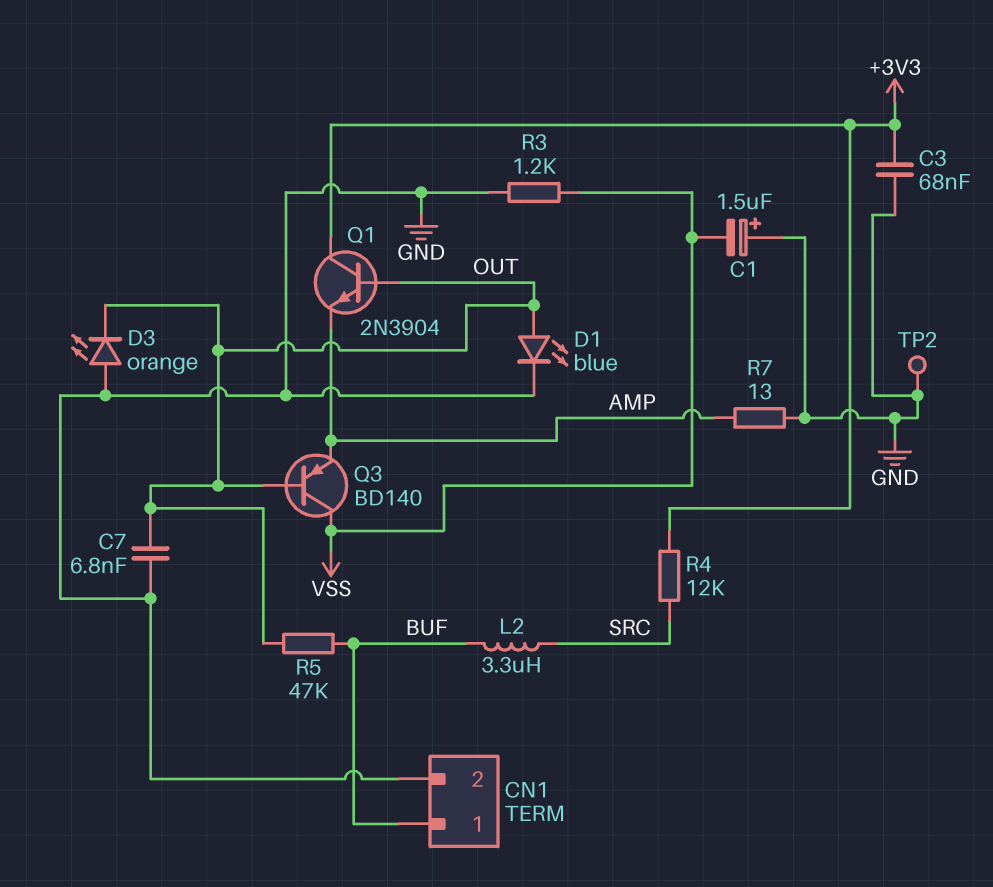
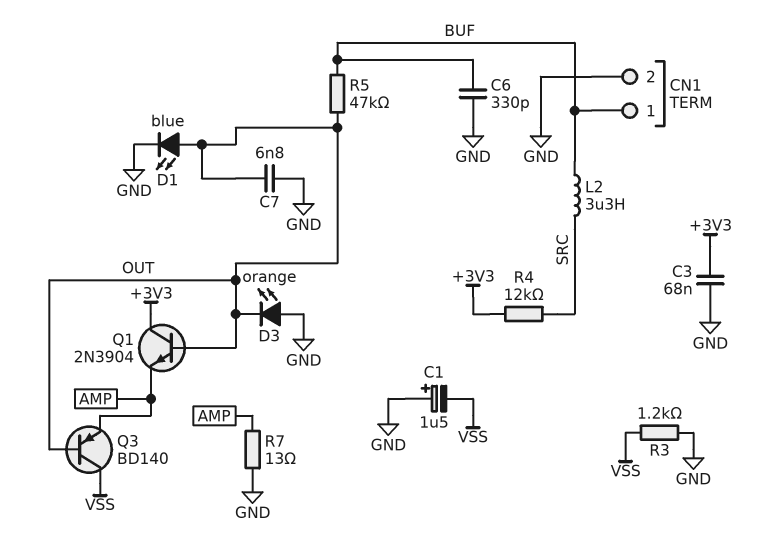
C6: none -> 330pF (BUF, GND)
TP2: test point (GND) -> none

